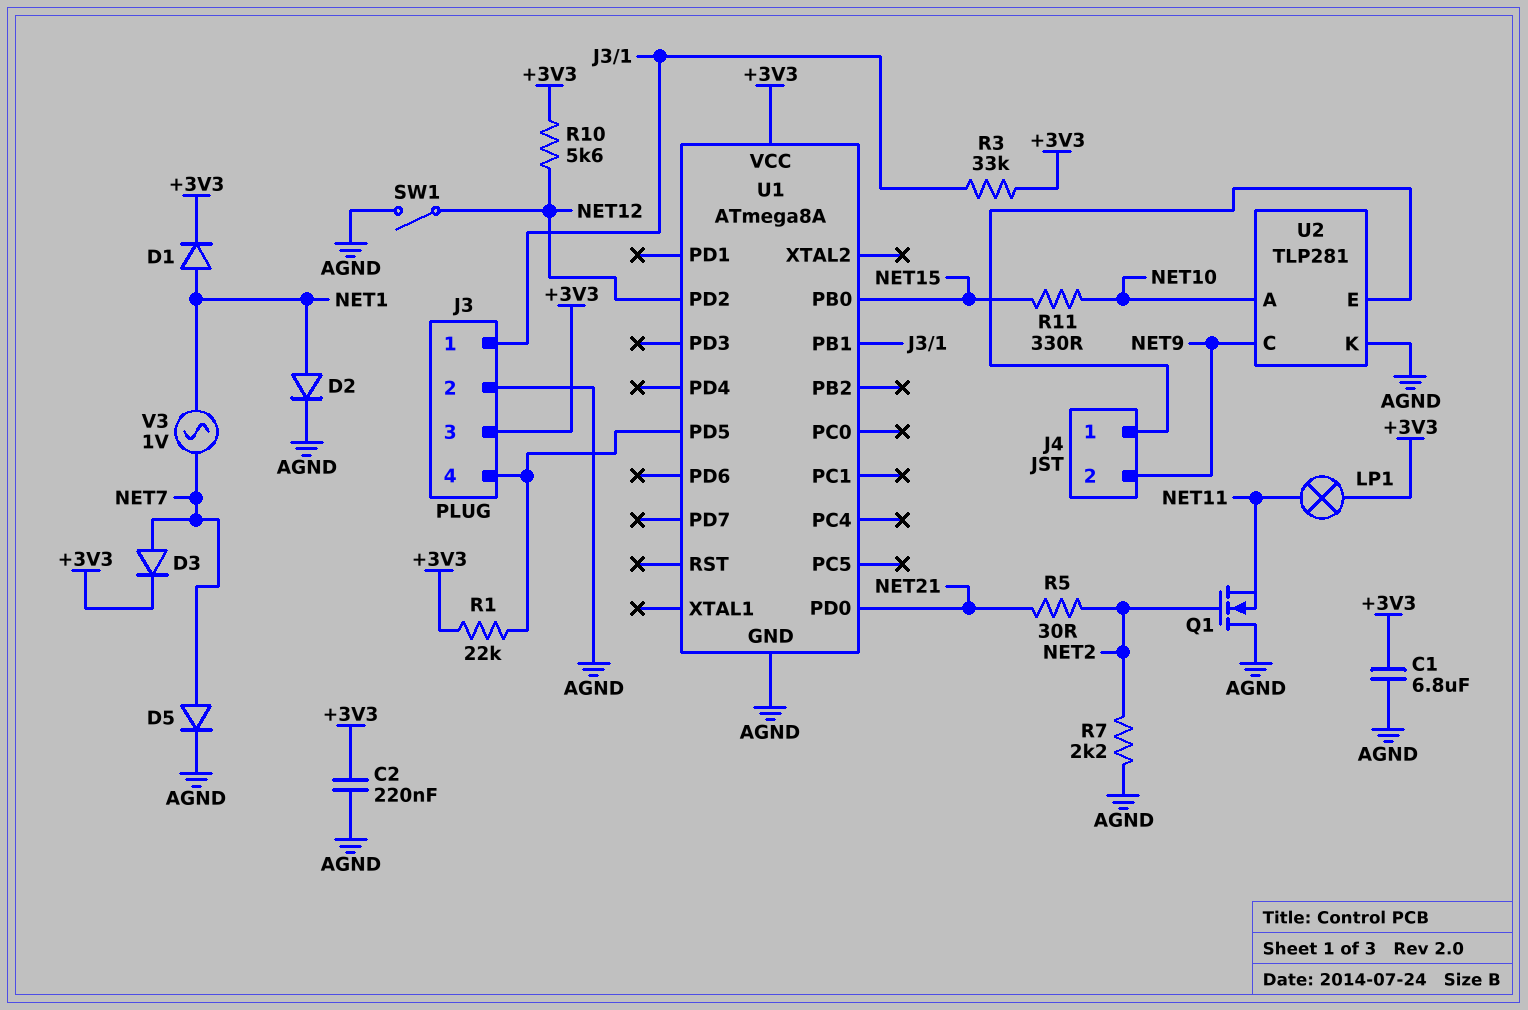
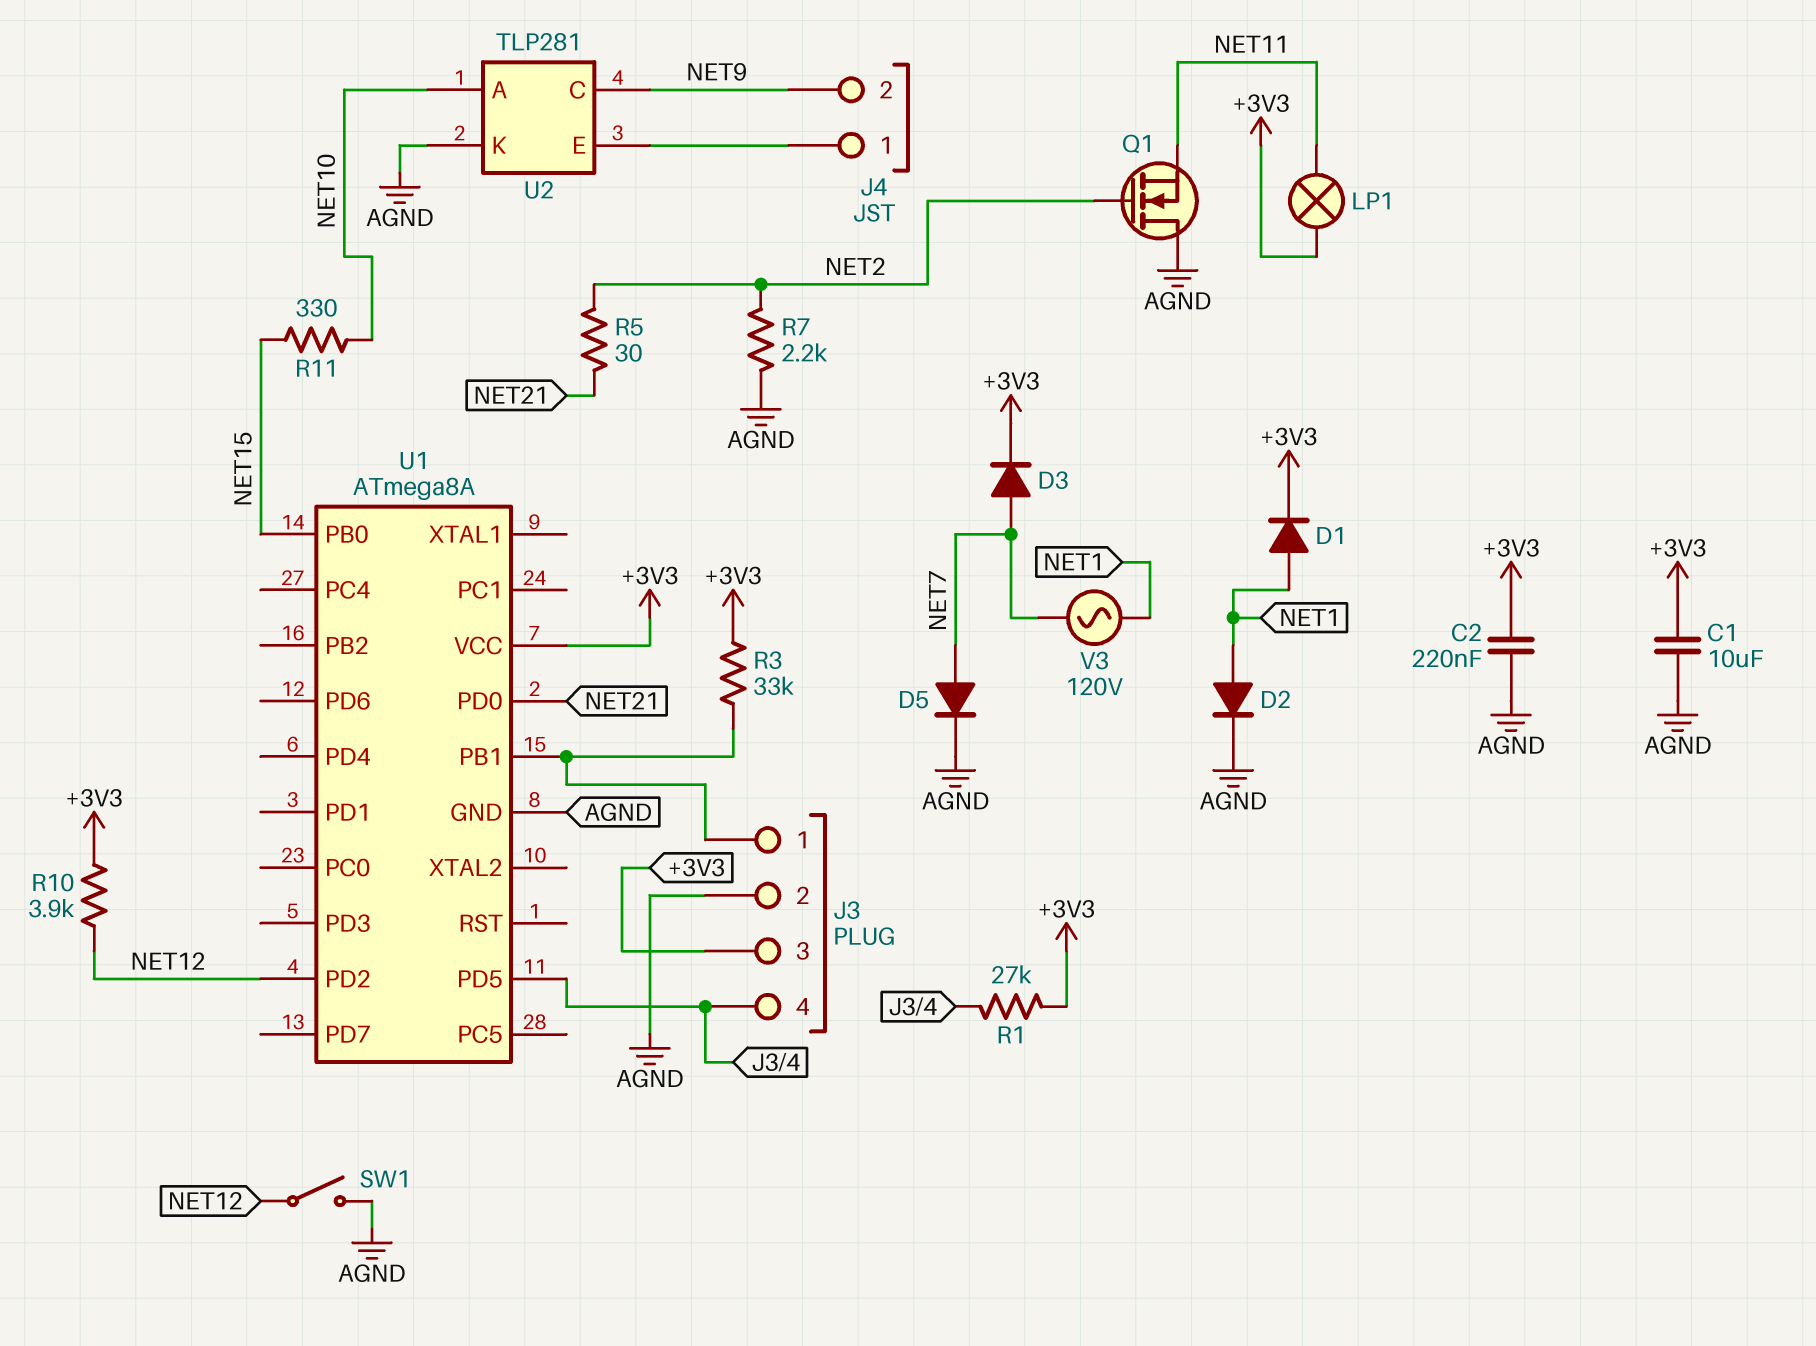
C1: 6.8uF (+3V3, AGND) -> 10uF (+3V3, AGND)
R1: 22k (+3V3, J3/4) -> 27k (+3V3, J3/4)
R10: 5.6k (+3V3, NET12) -> 3.9k (+3V3, NET12)
V3: AC 1V (NET1, NET7) -> AC 120V (NET1, NET7)

